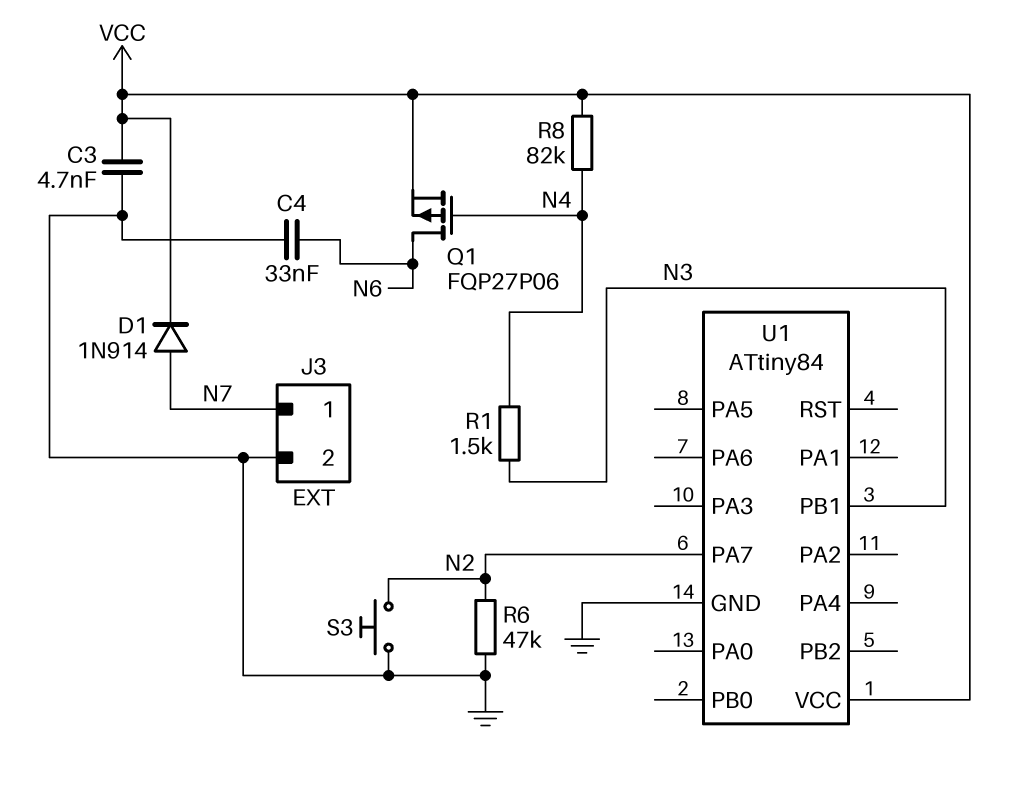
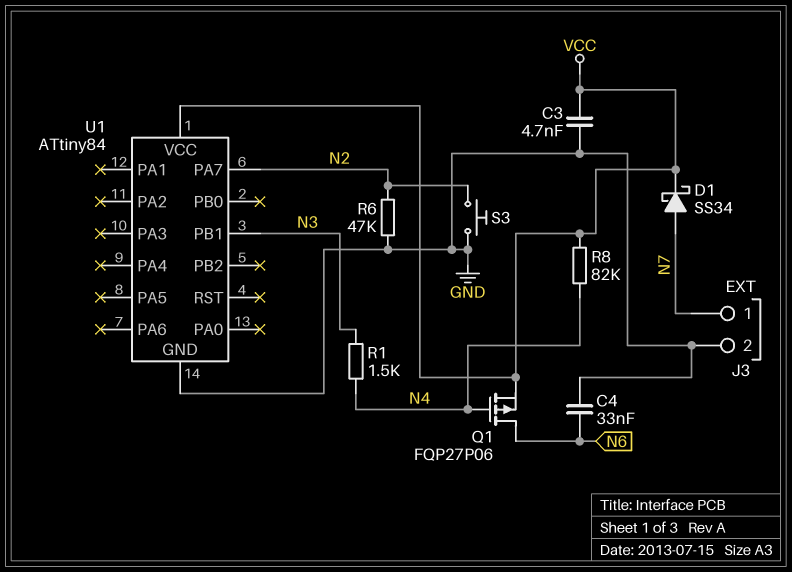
D1: diode 1N914 (A N7, K VCC) -> schottky SS34 (A N7, K VCC)

